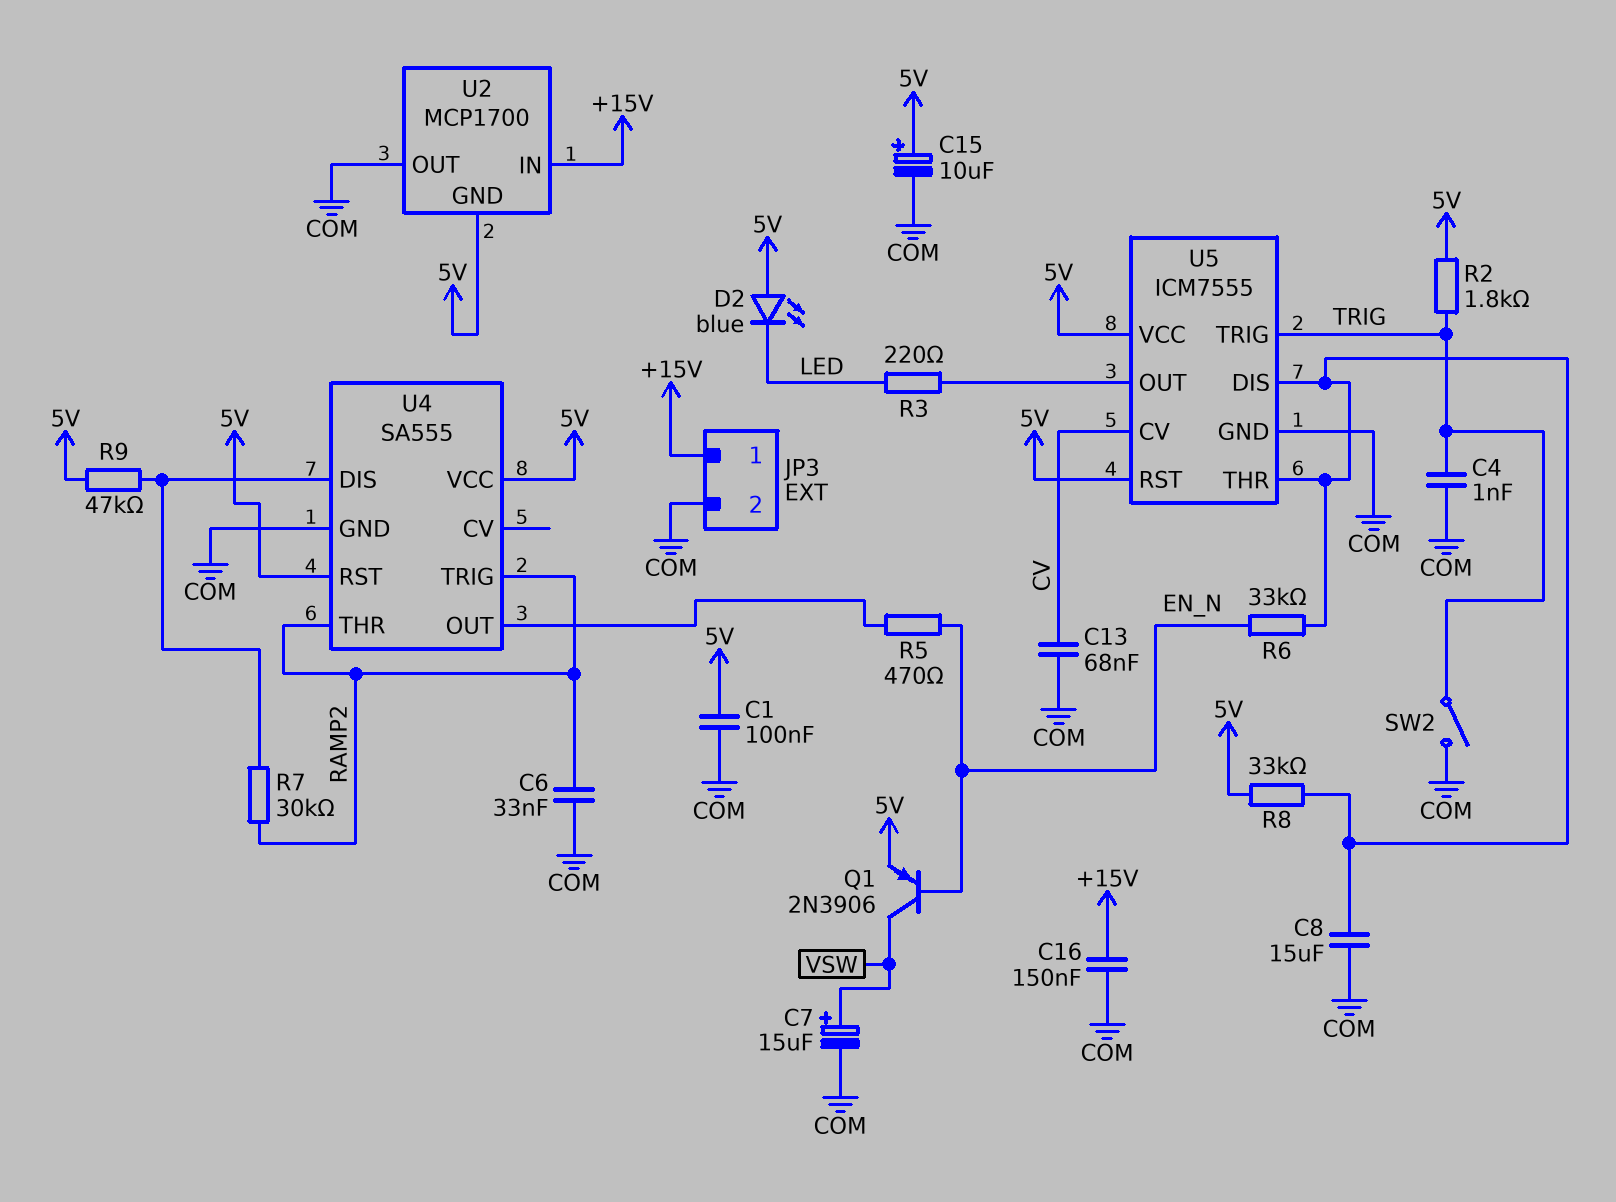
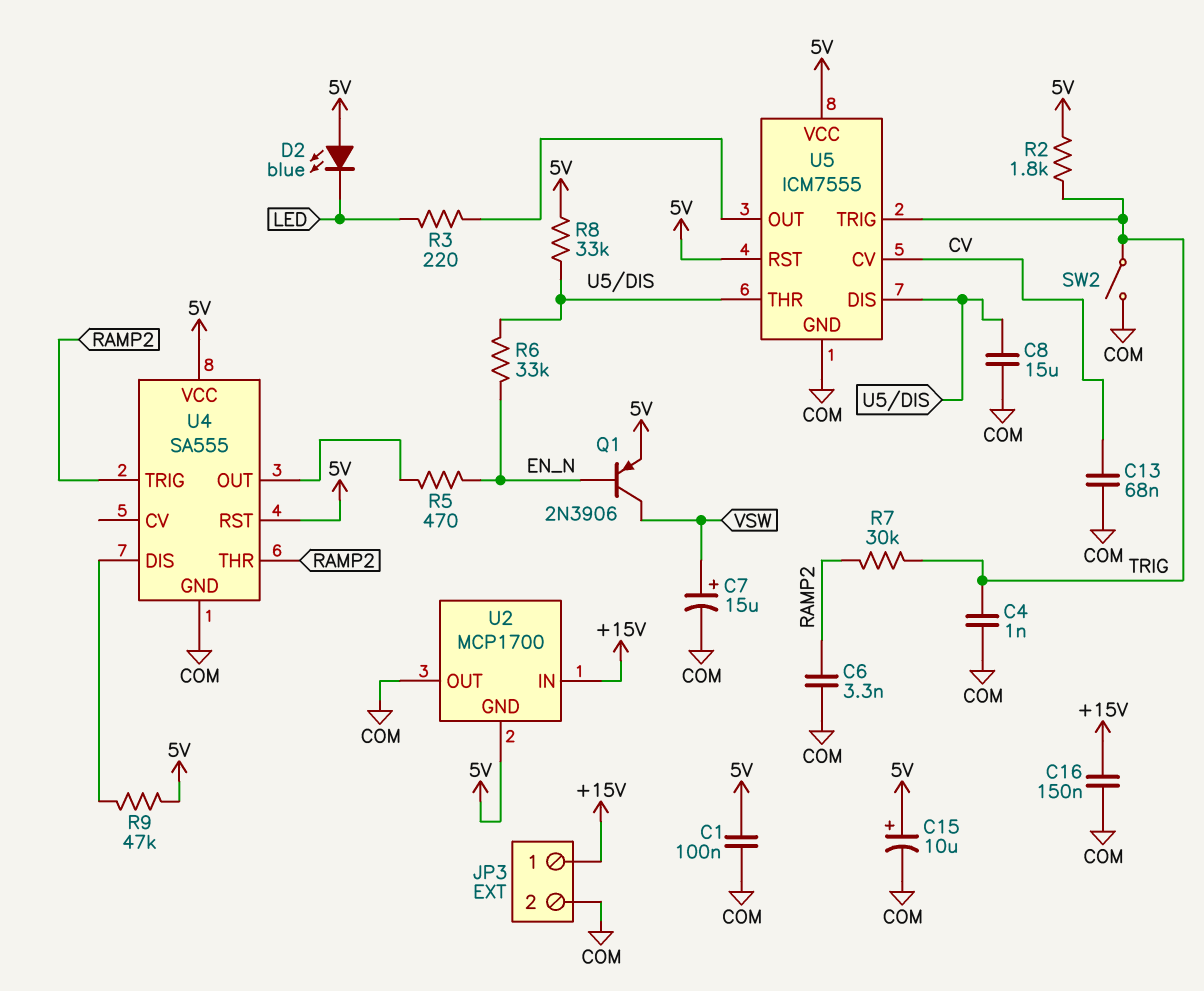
C6: 33nF (COM, RAMP2) -> 3.3nF (COM, RAMP2)
R7: 30k (RAMP2, U4/DIS) -> 30k (RAMP2, TRIG)

